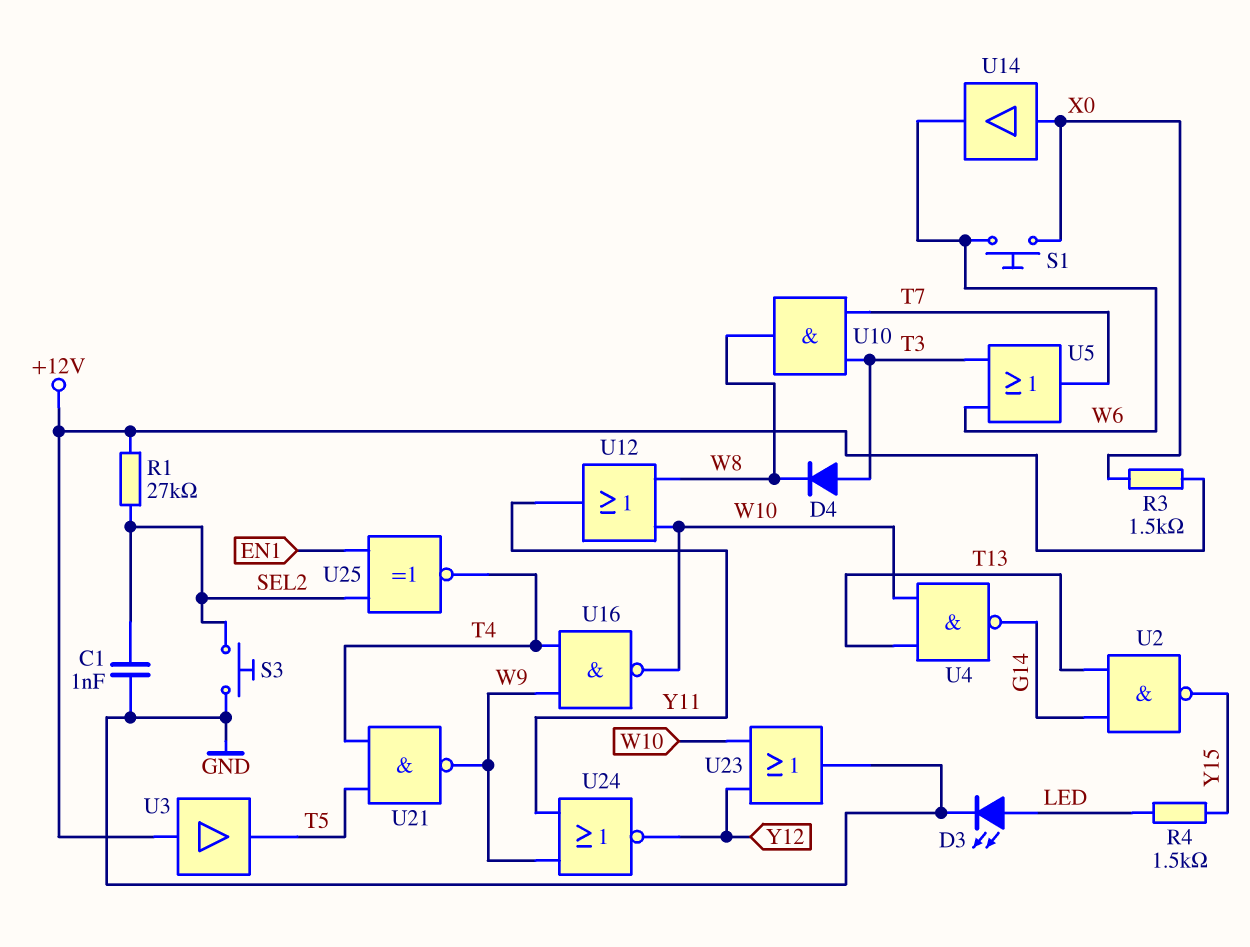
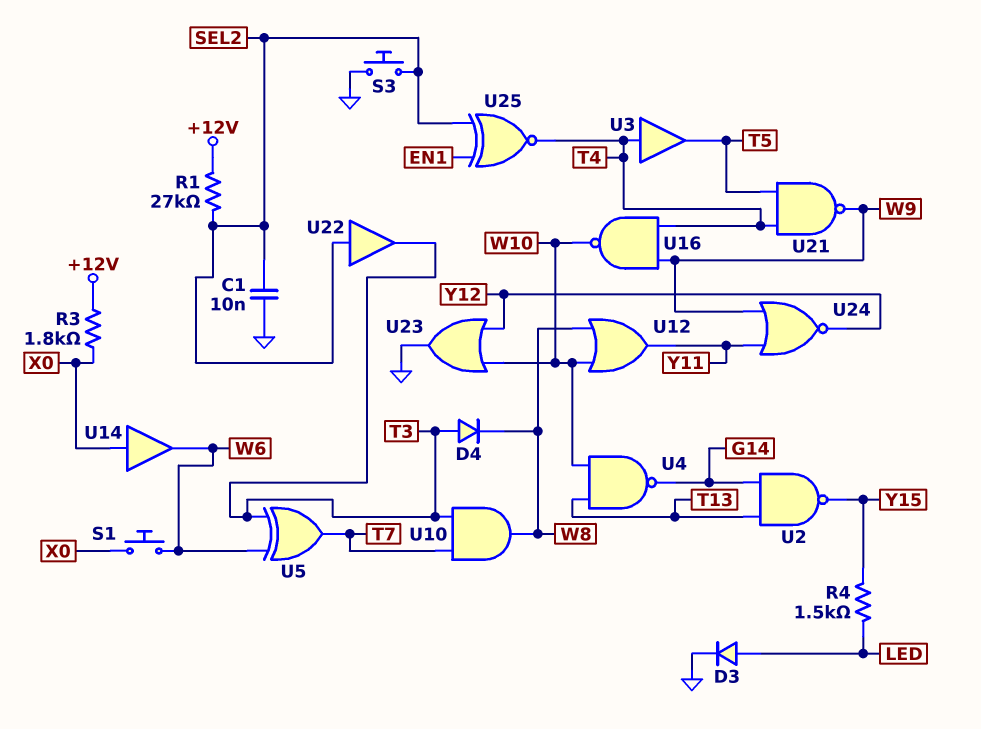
C1: 1nF (GND, SEL2) -> 10nF (GND, SEL2)
D3: LED (A LED, K GND) -> diode (A LED, K GND)
R3: 1.5k (+12V, X0) -> 1.8k (+12V, X0)
U3: buffer (in +12V, out T5) -> buffer (in T4, out T5)
U5: OR (in T3, in W6, out T7) -> XOR (in T3, in W6, out T7)
U22: none -> buffer (in SEL2, out T3)

